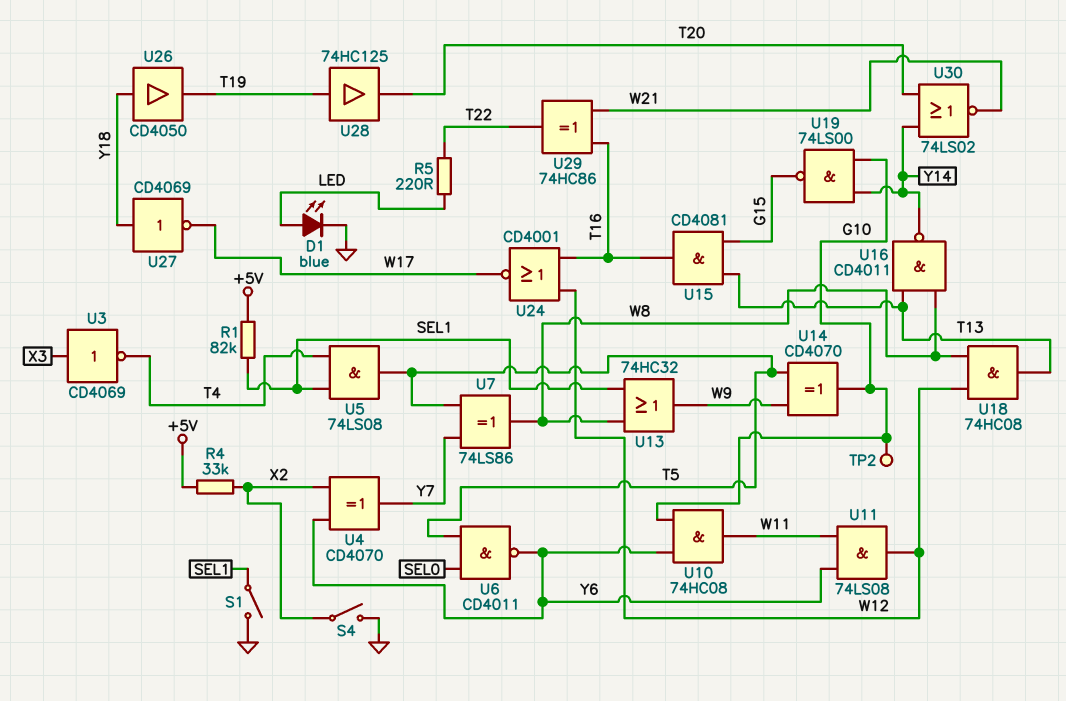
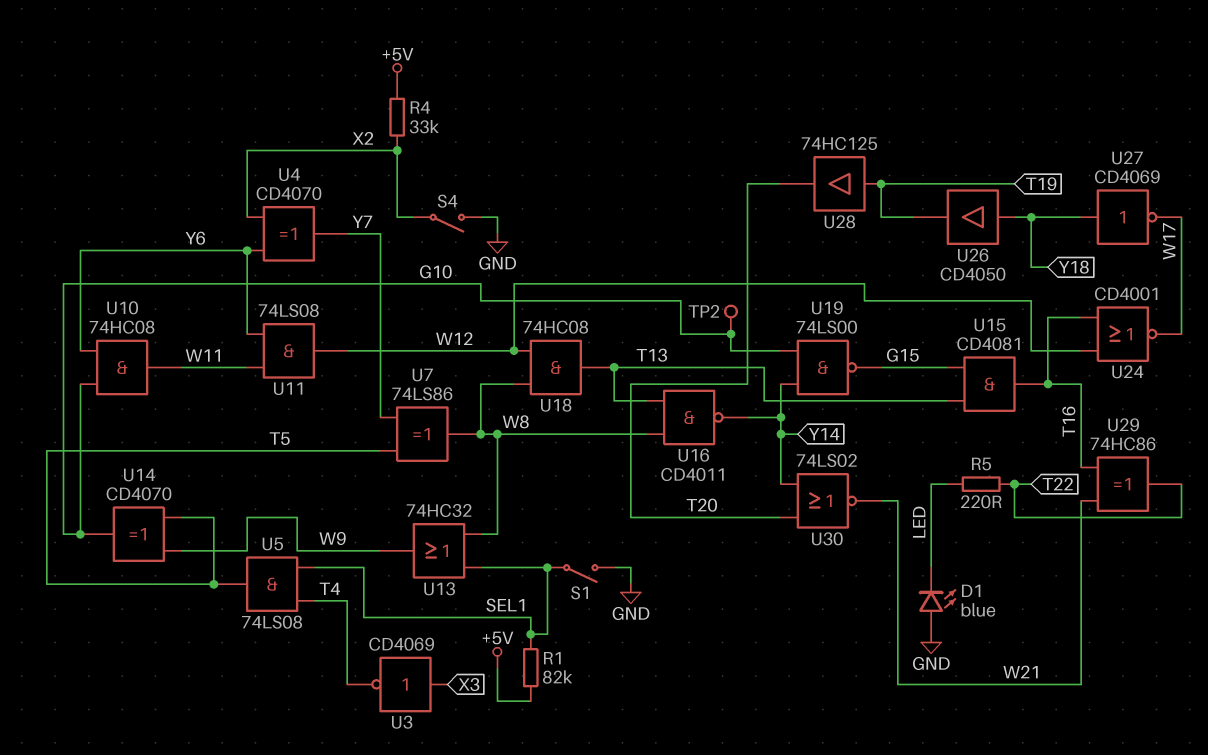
D1: LED blue (A LED, K GND) -> LED blue (A GND, K LED)
U6: NAND CD4011 (in SEL0, in T5, out Y6) -> none

